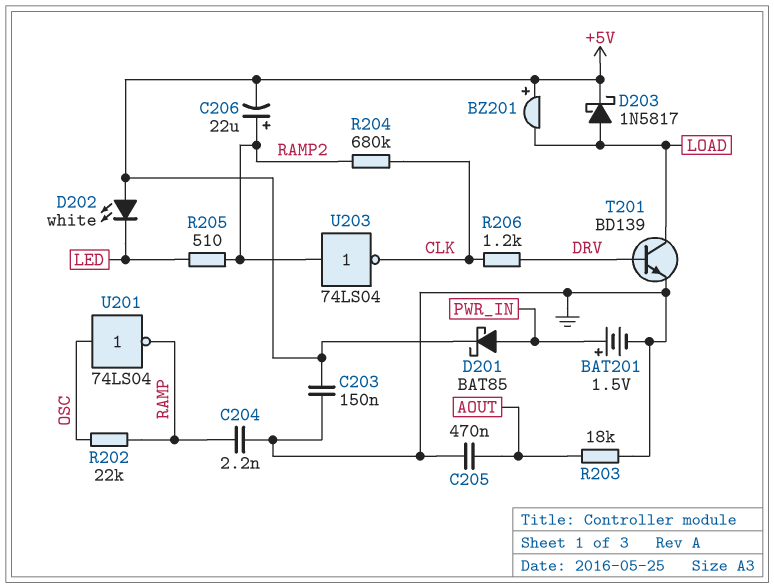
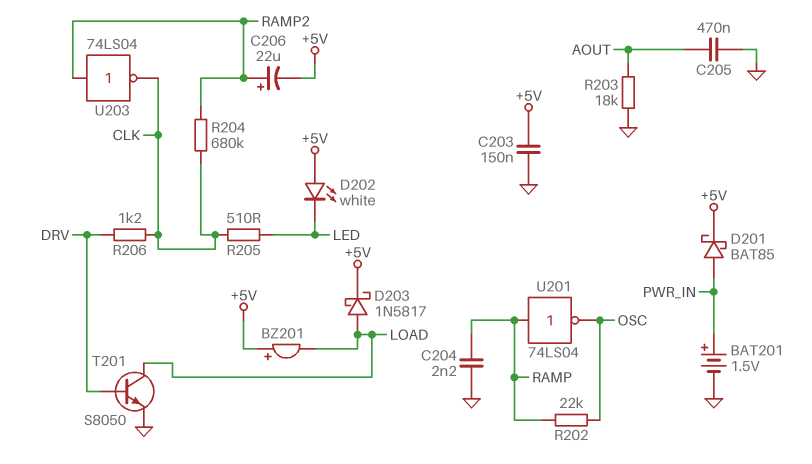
R205: 510 (LED, RAMP2) -> 510 (CLK, LED)
T201: NPN BD139 (B DRV, C LOAD, E GND) -> NPN S8050 (B DRV, C LOAD, E GND)
U201: NOT 74LS04 (in OSC, out RAMP) -> NOT 74LS04 (in RAMP, out OSC)

